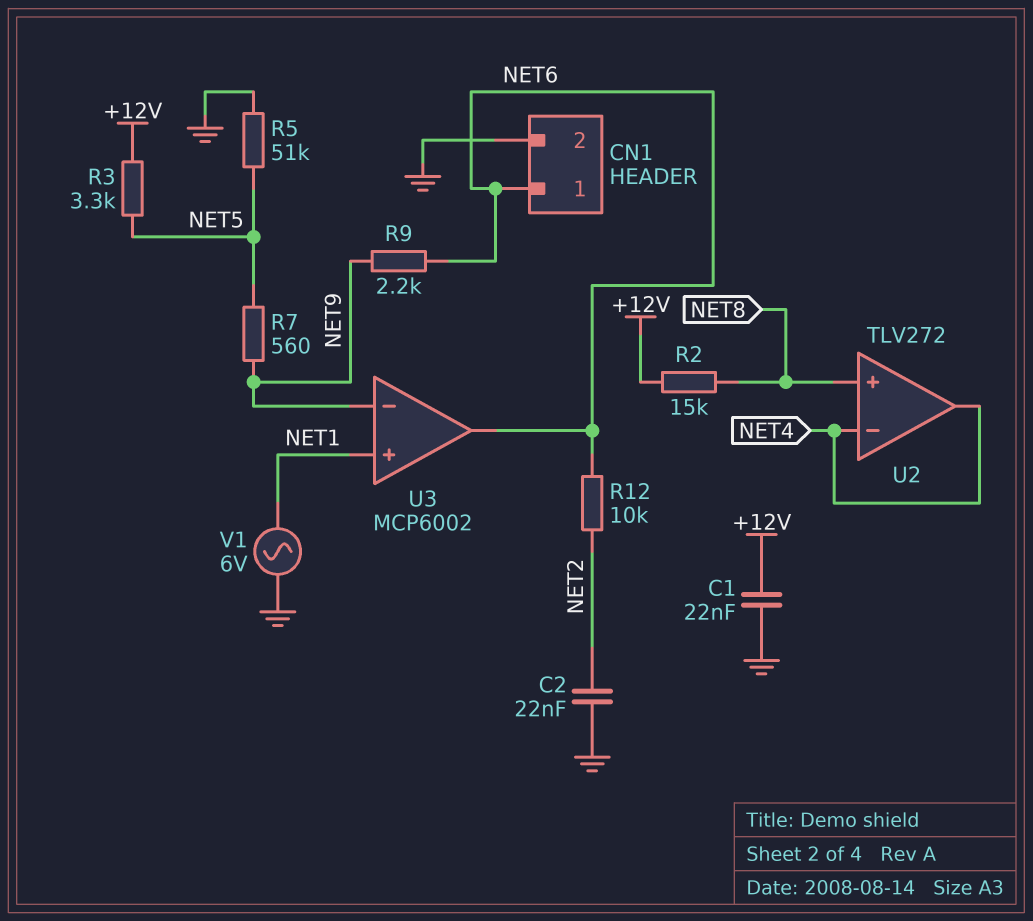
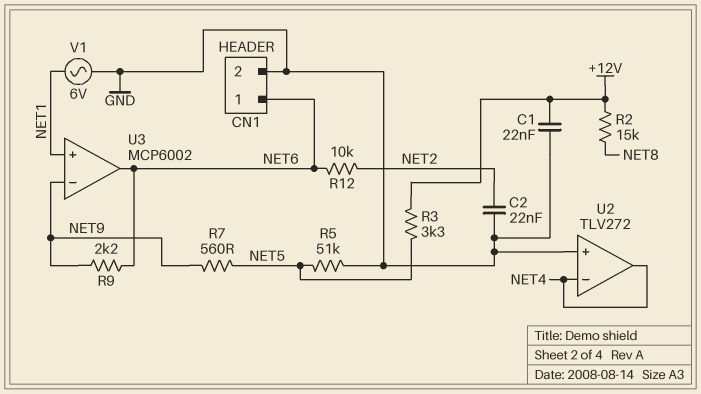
U2 pin in+: NET8 -> GND

